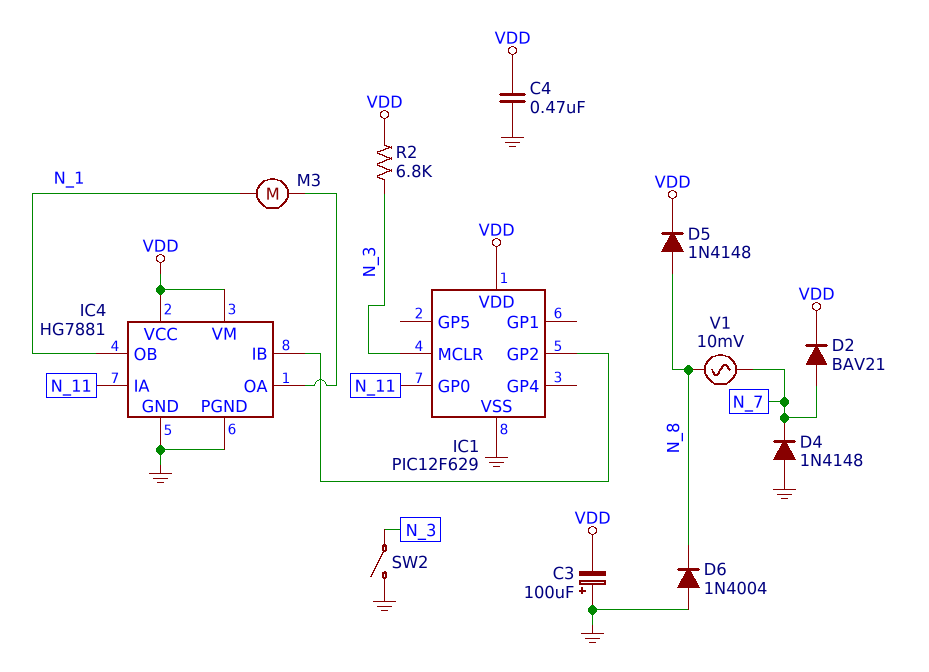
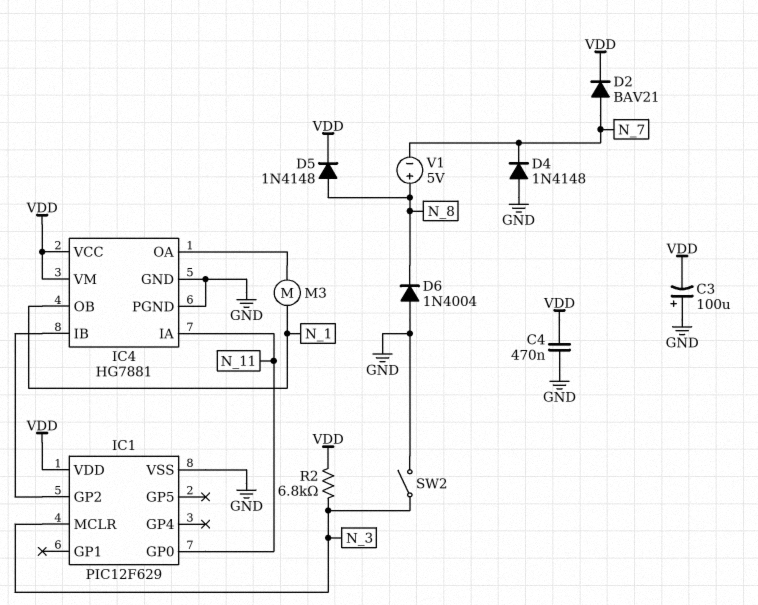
V1: AC 10mV (N_7, N_8) -> 5V (plus N_8, minus N_7)

